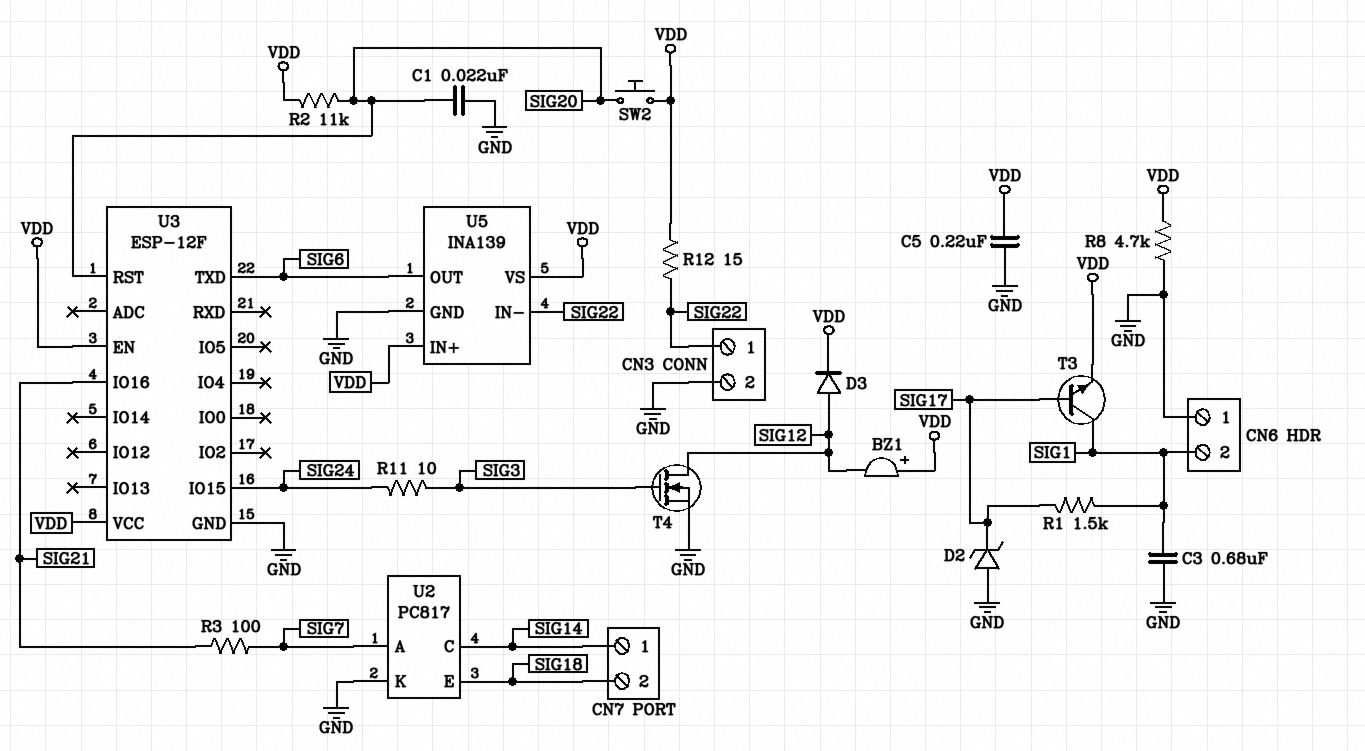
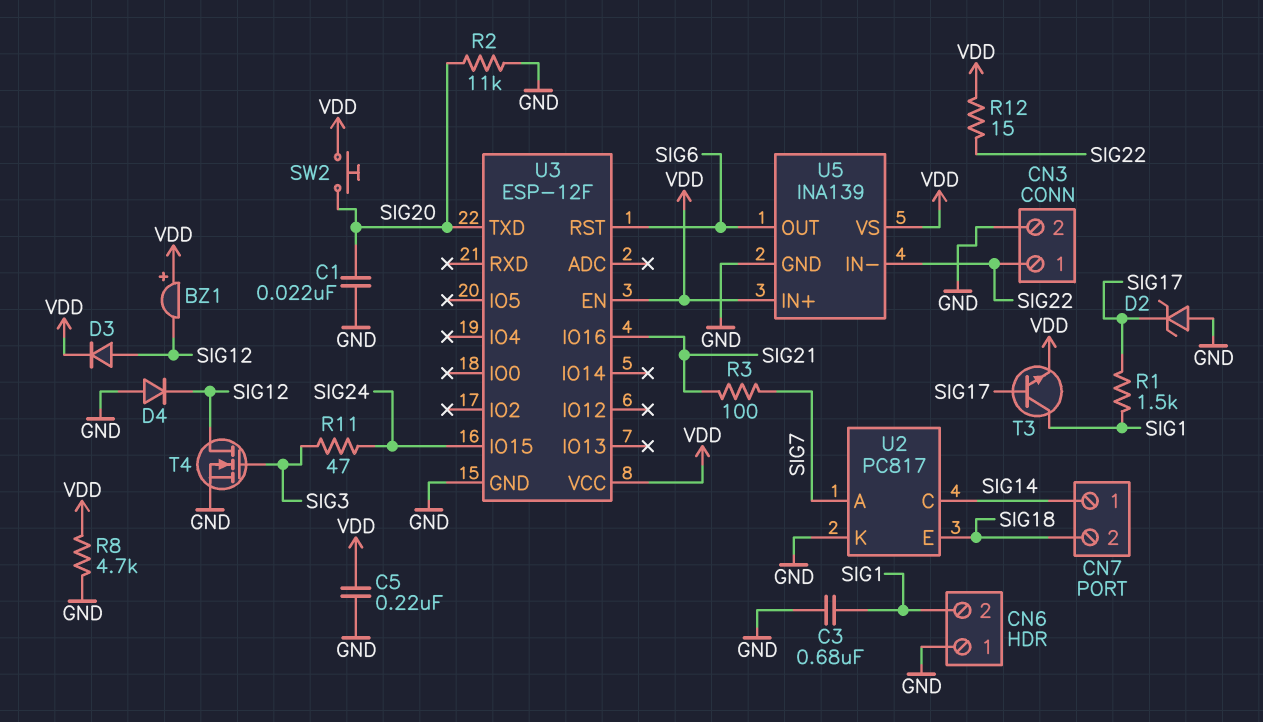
D4: none -> diode (A GND, K SIG12)
R2: 11k (SIG20, VDD) -> 11k (GND, SIG20)
R11: 10 (SIG3, SIG24) -> 47 (SIG3, SIG24)
U3 pin RST: SIG20 -> SIG6
U3 pin TXD: SIG6 -> SIG20

